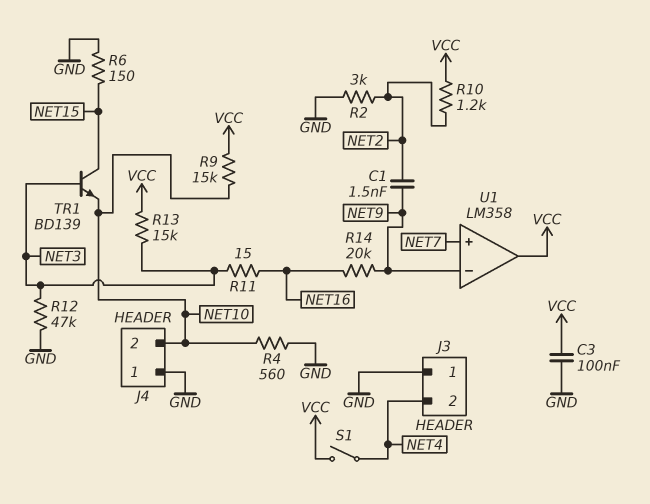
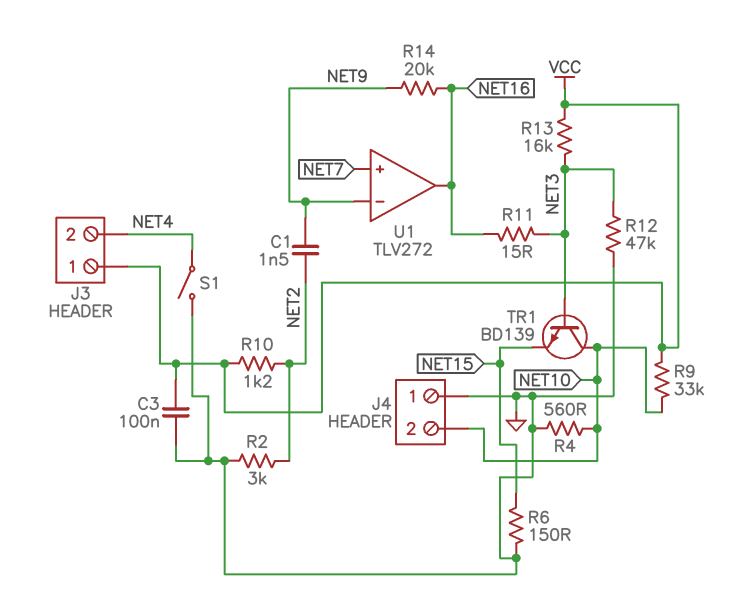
J3 pin 1: GND -> VCC
R9: 15k (NET10, VCC) -> 33k (NET10, VCC)
R13: 15k (NET3, VCC) -> 16k (NET3, VCC)
S1: switch (NET4, VCC) -> switch (GND, NET4)
TR1: NPN BD139 (B NET3, C NET15, E NET10) -> NPN BD139 (B NET3, C NET10, E NET15)
U1: LM358 -> TLV272
U1 pin out: VCC -> NET16

